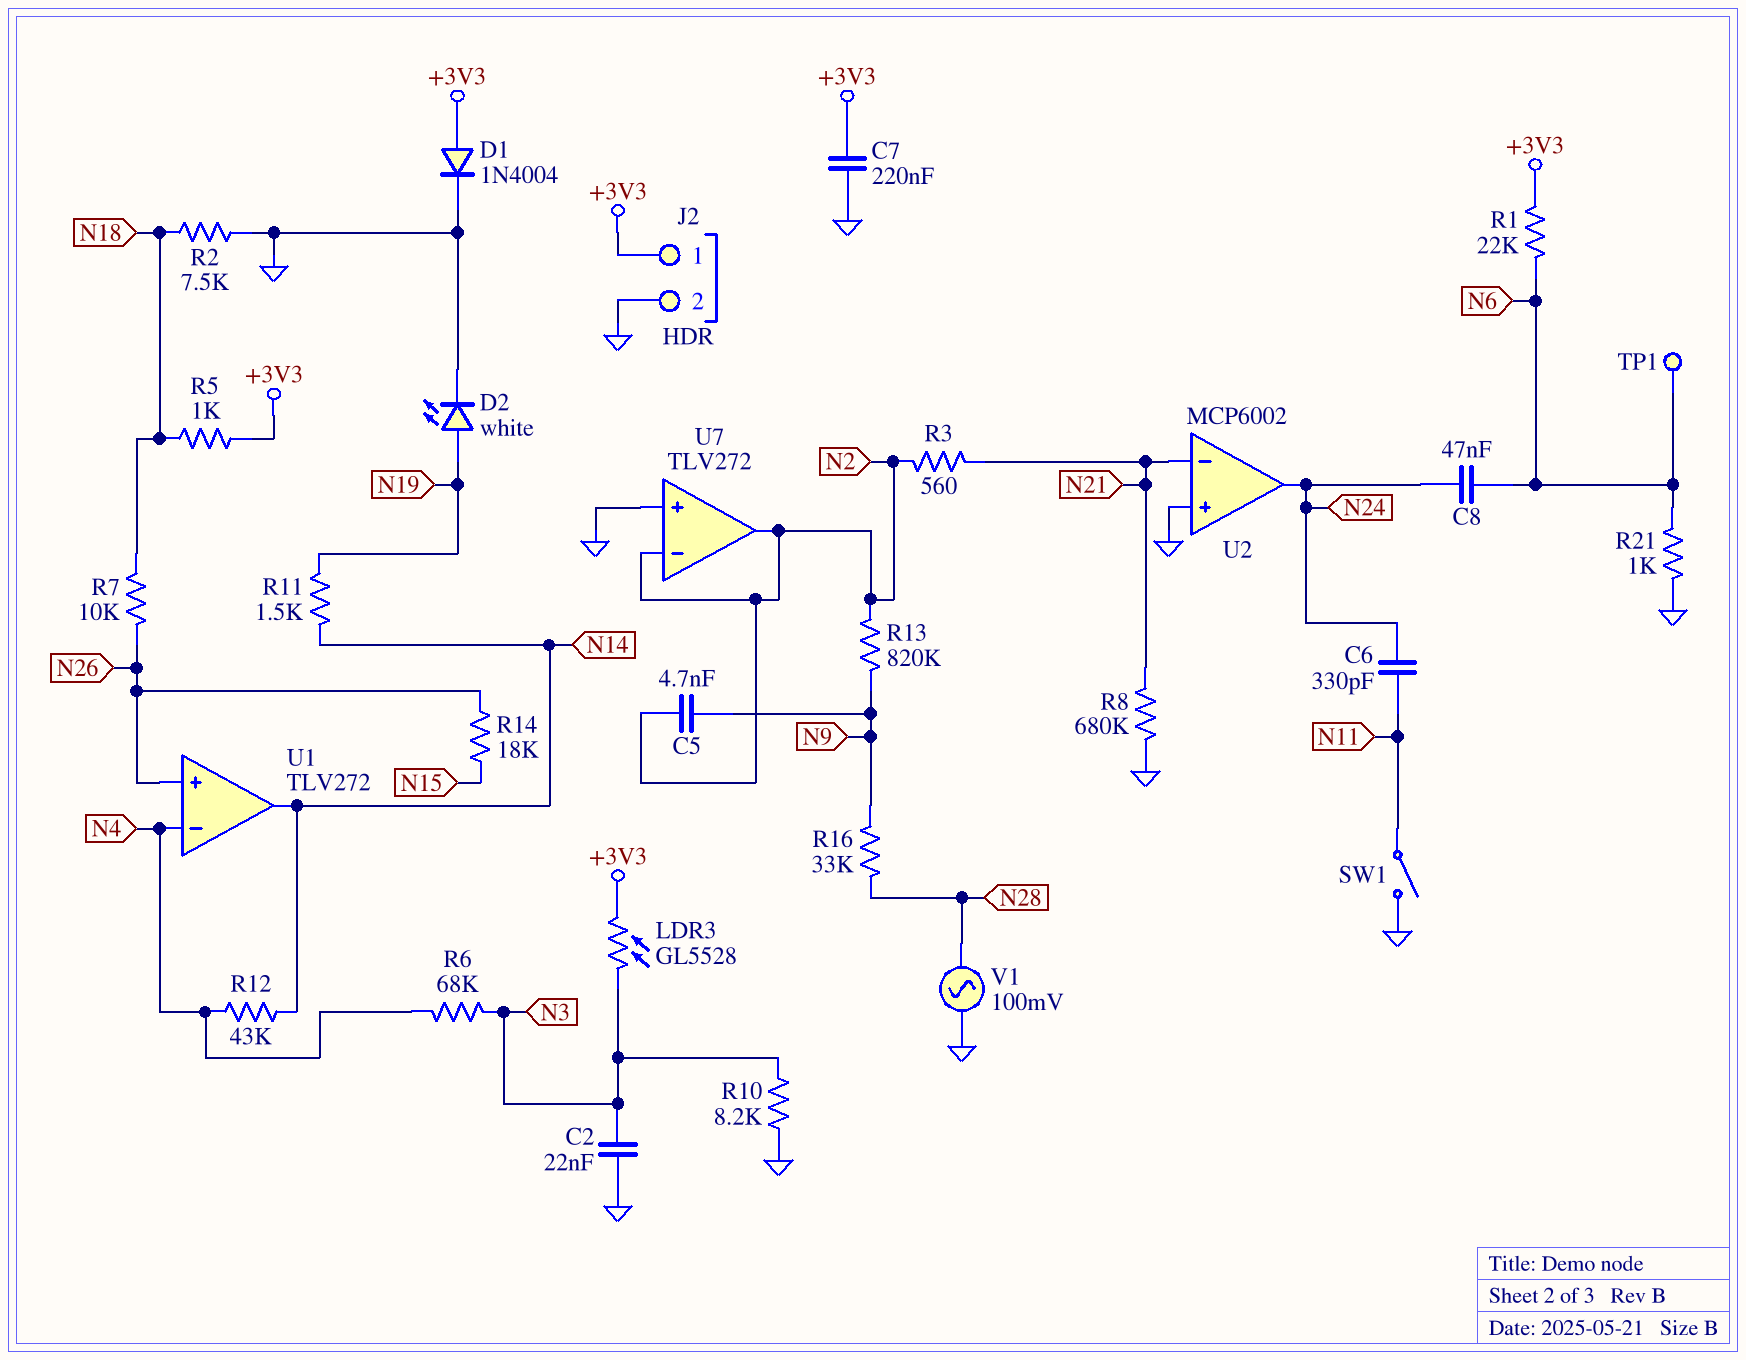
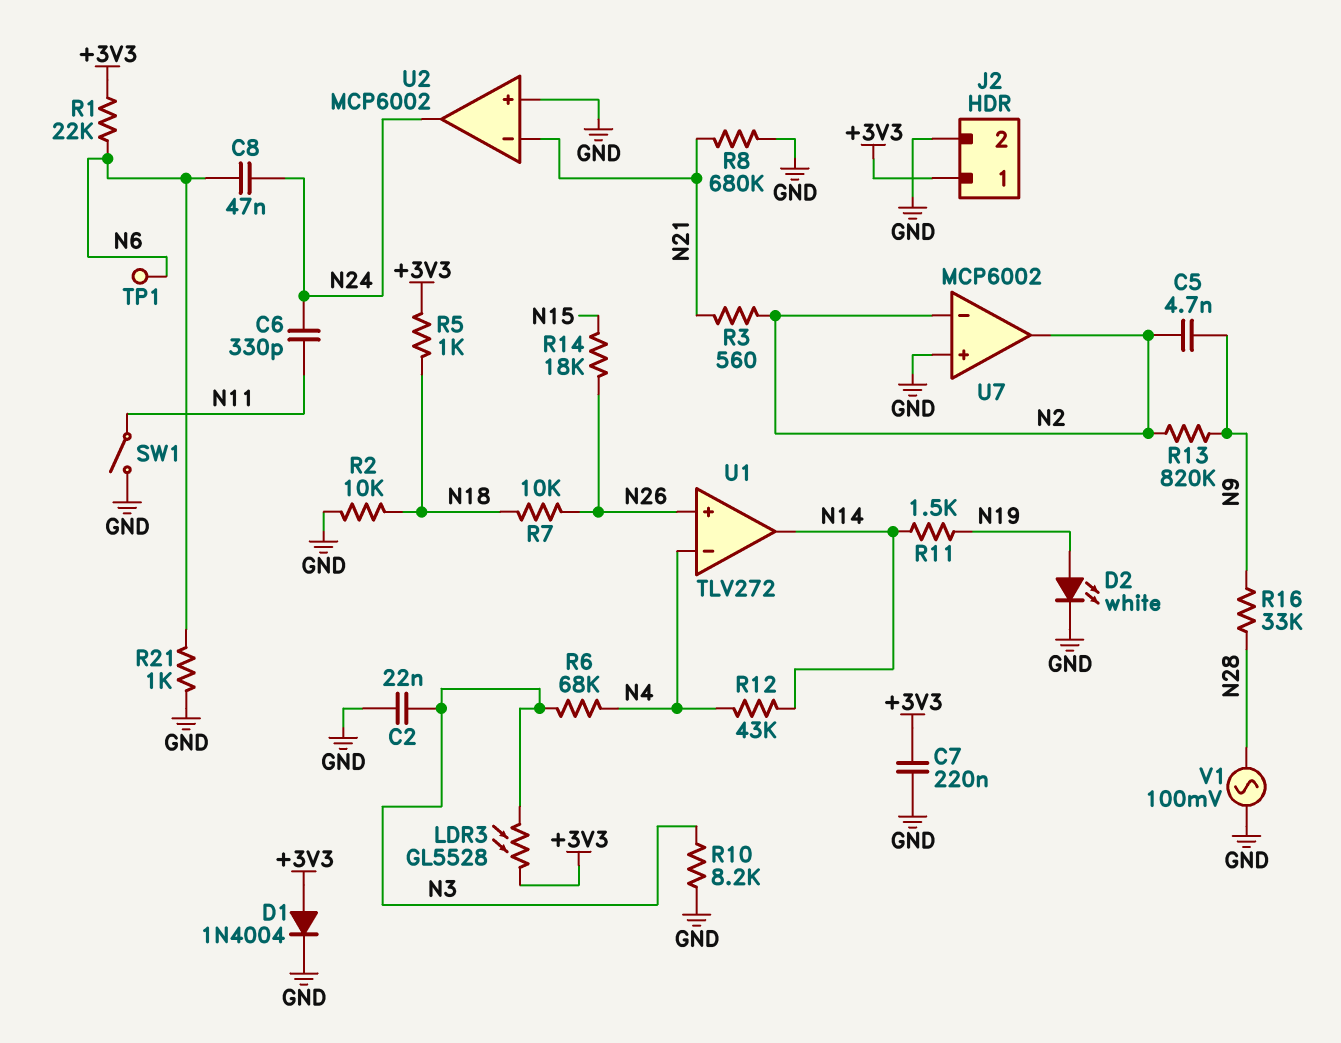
R2: 7.5k (GND, N18) -> 10k (GND, N18)
U7: TLV272 -> MCP6002

